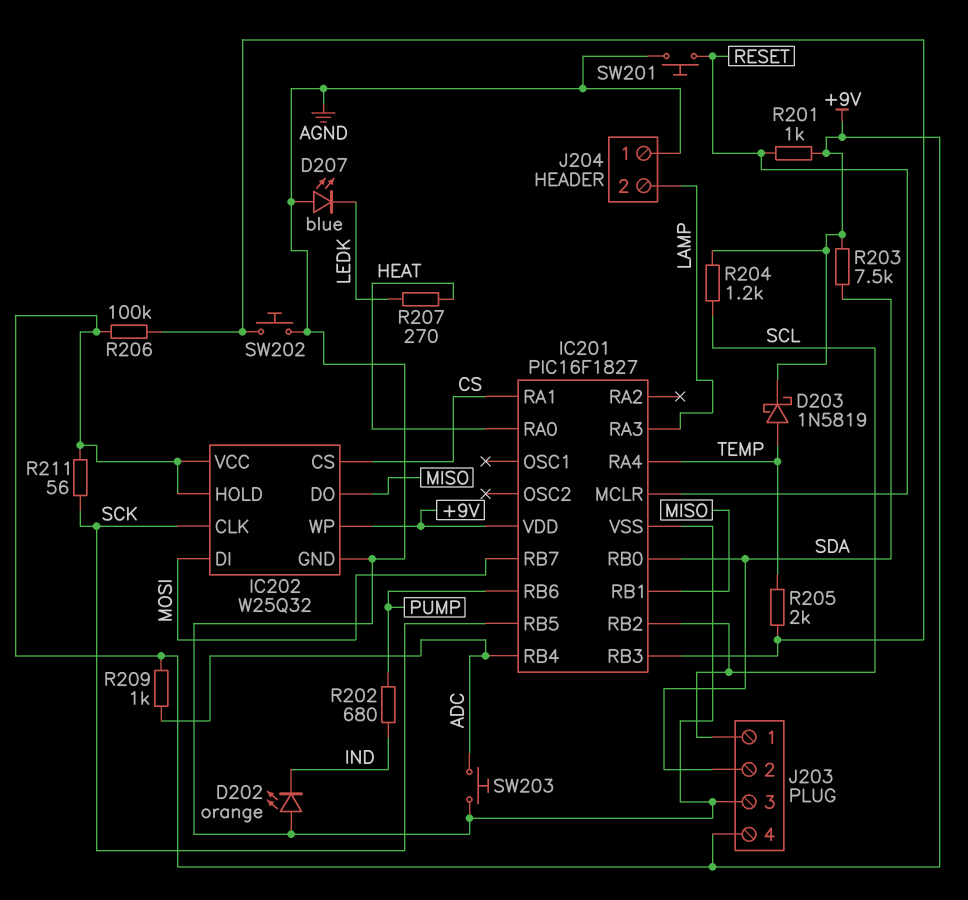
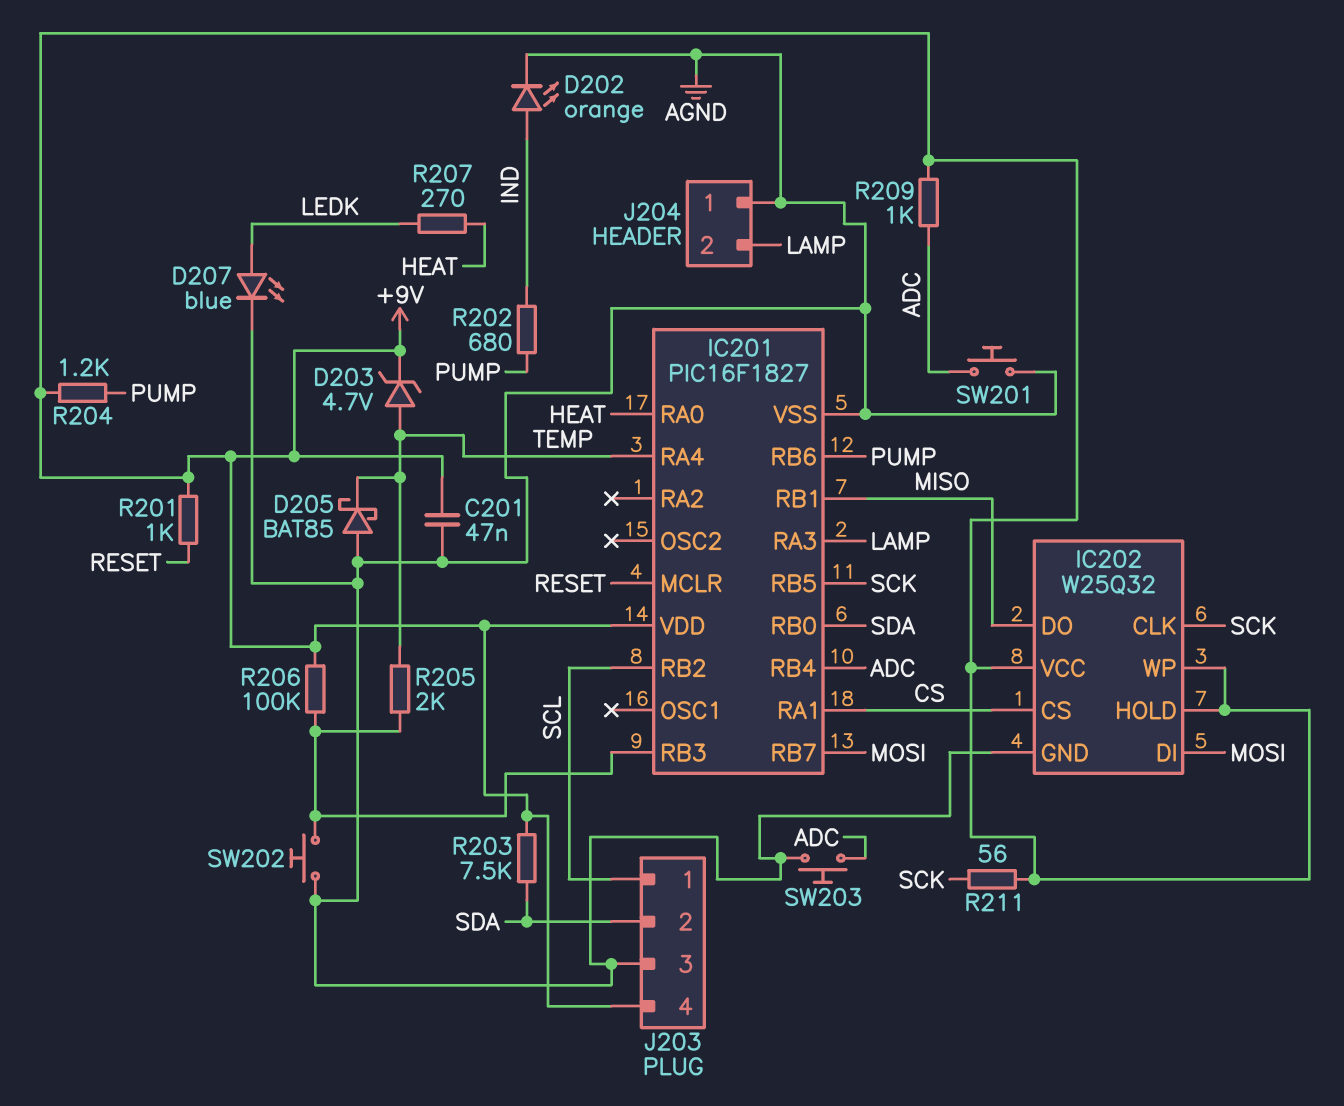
C201: none -> 47nF (+9V, AGND)
D202: LED orange (A AGND, K IND) -> LED orange (A IND, K AGND)
D203: schottky 1N5819 (A TEMP, K +9V) -> zener 4.7V (A TEMP, K +9V)
D205: none -> schottky BAT85 (A AGND, K TEMP)
D207: LED blue (A AGND, K LEDK) -> LED blue (A LEDK, K AGND)
R204: 1.2k (+9V, SCL) -> 1.2k (+9V, PUMP)
SW201: button (AGND, RESET) -> button (ADC, AGND)

